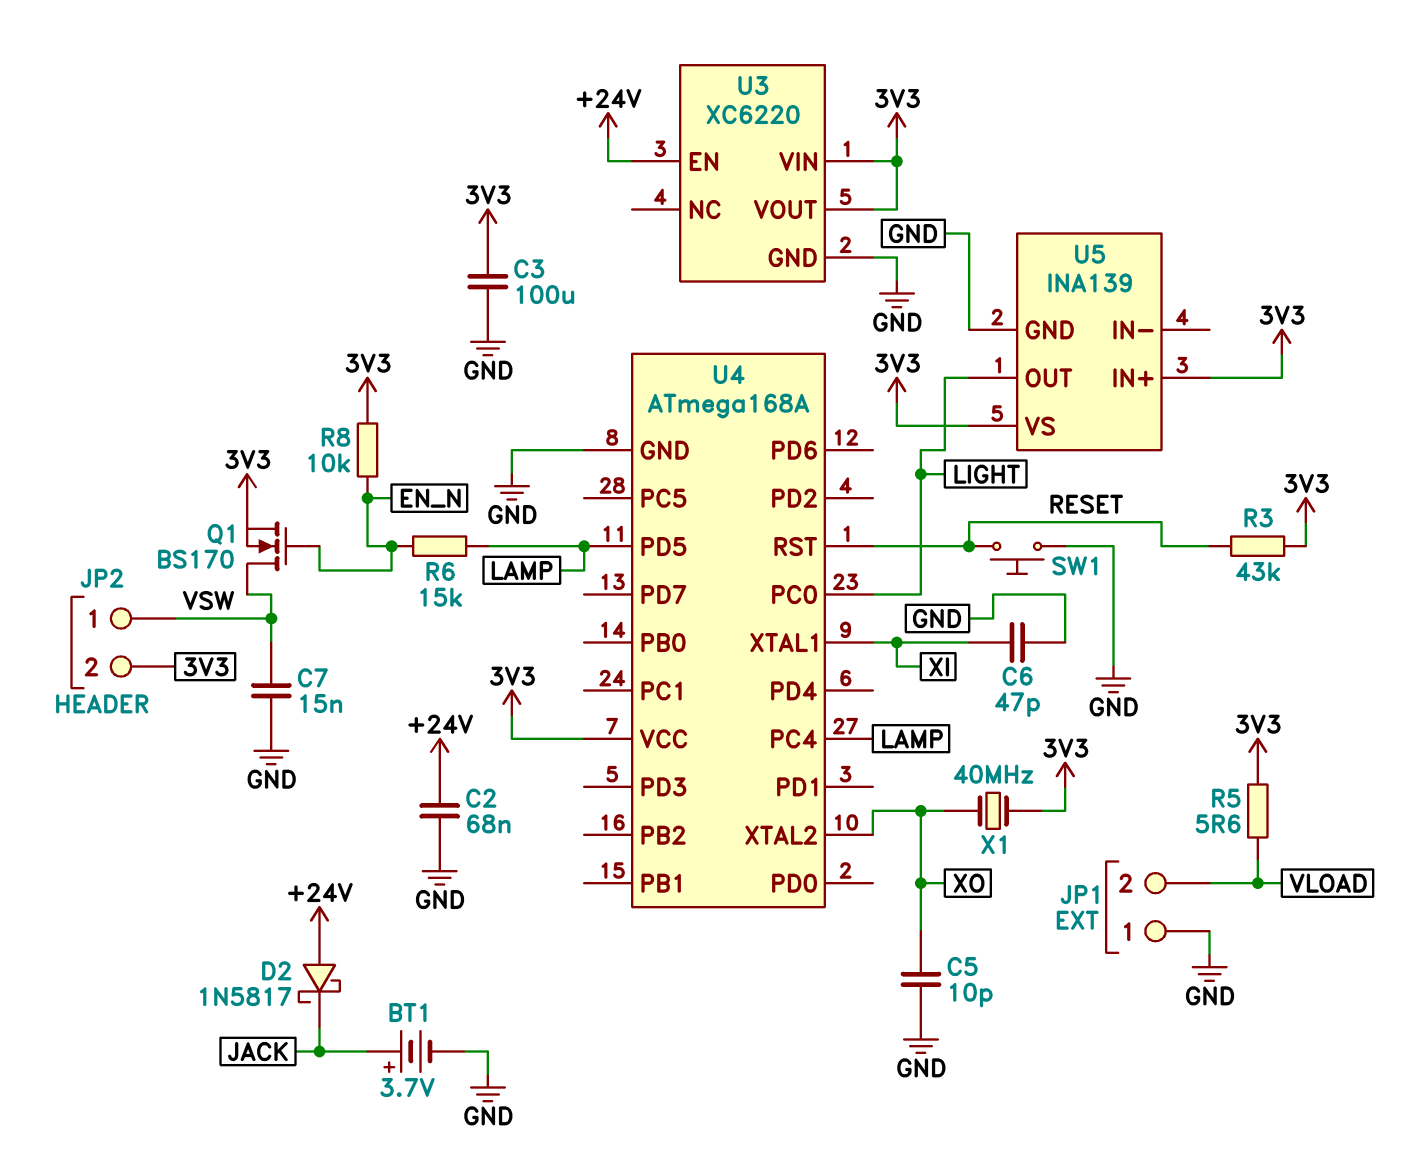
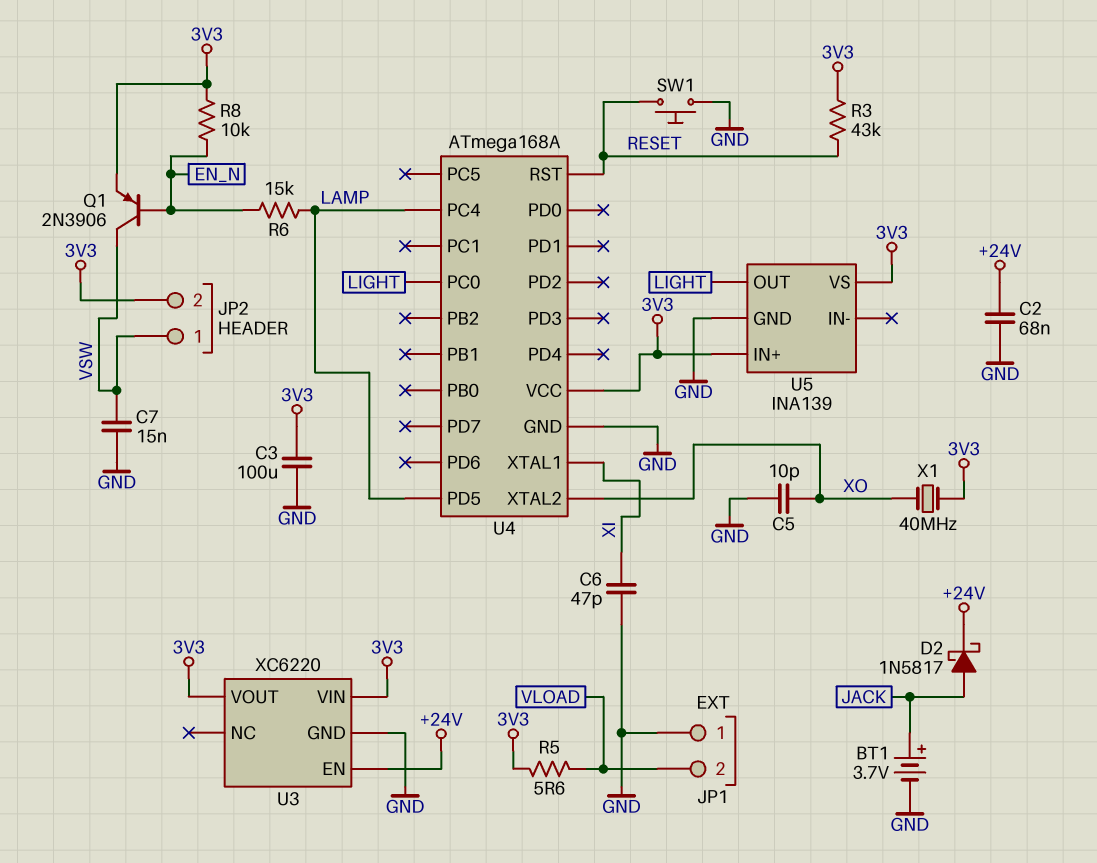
D2: schottky 1N5817 (A +24V, K JACK) -> schottky 1N5817 (A JACK, K +24V)
Q1: NMOS BS170 (G EN_N, D VSW, S 3V3) -> PNP 2N3906 (B EN_N, C VSW, E 3V3)

